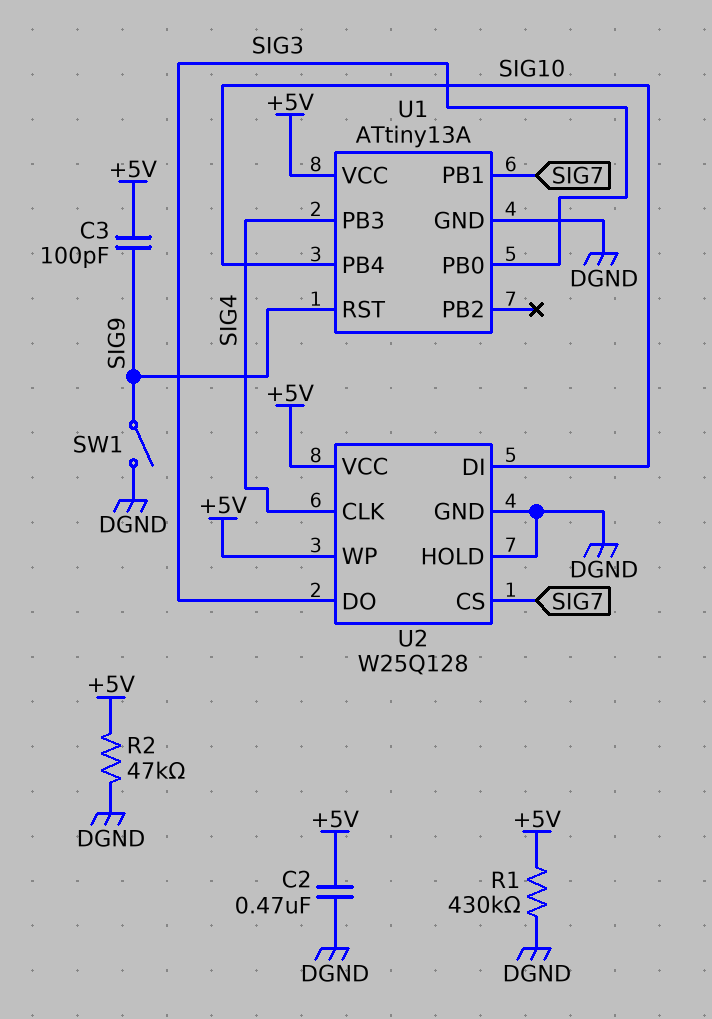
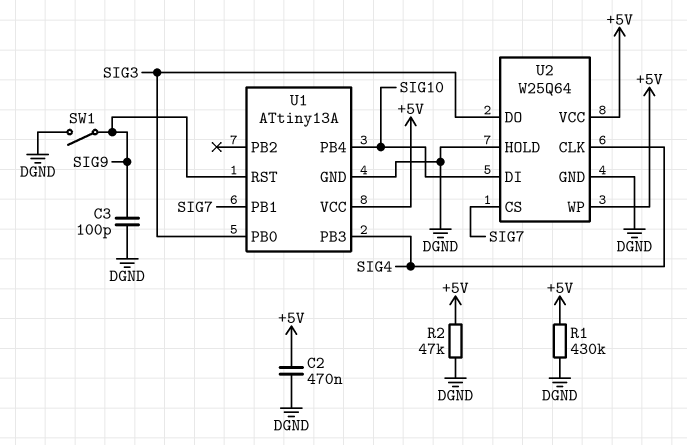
C3: 100pF (+5V, SIG9) -> 100pF (DGND, SIG9)
U2: W25Q128 -> W25Q64

